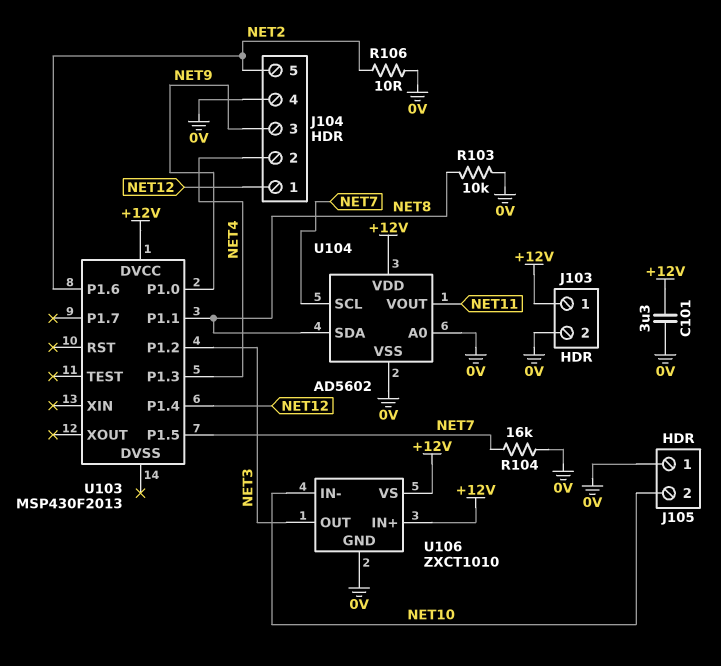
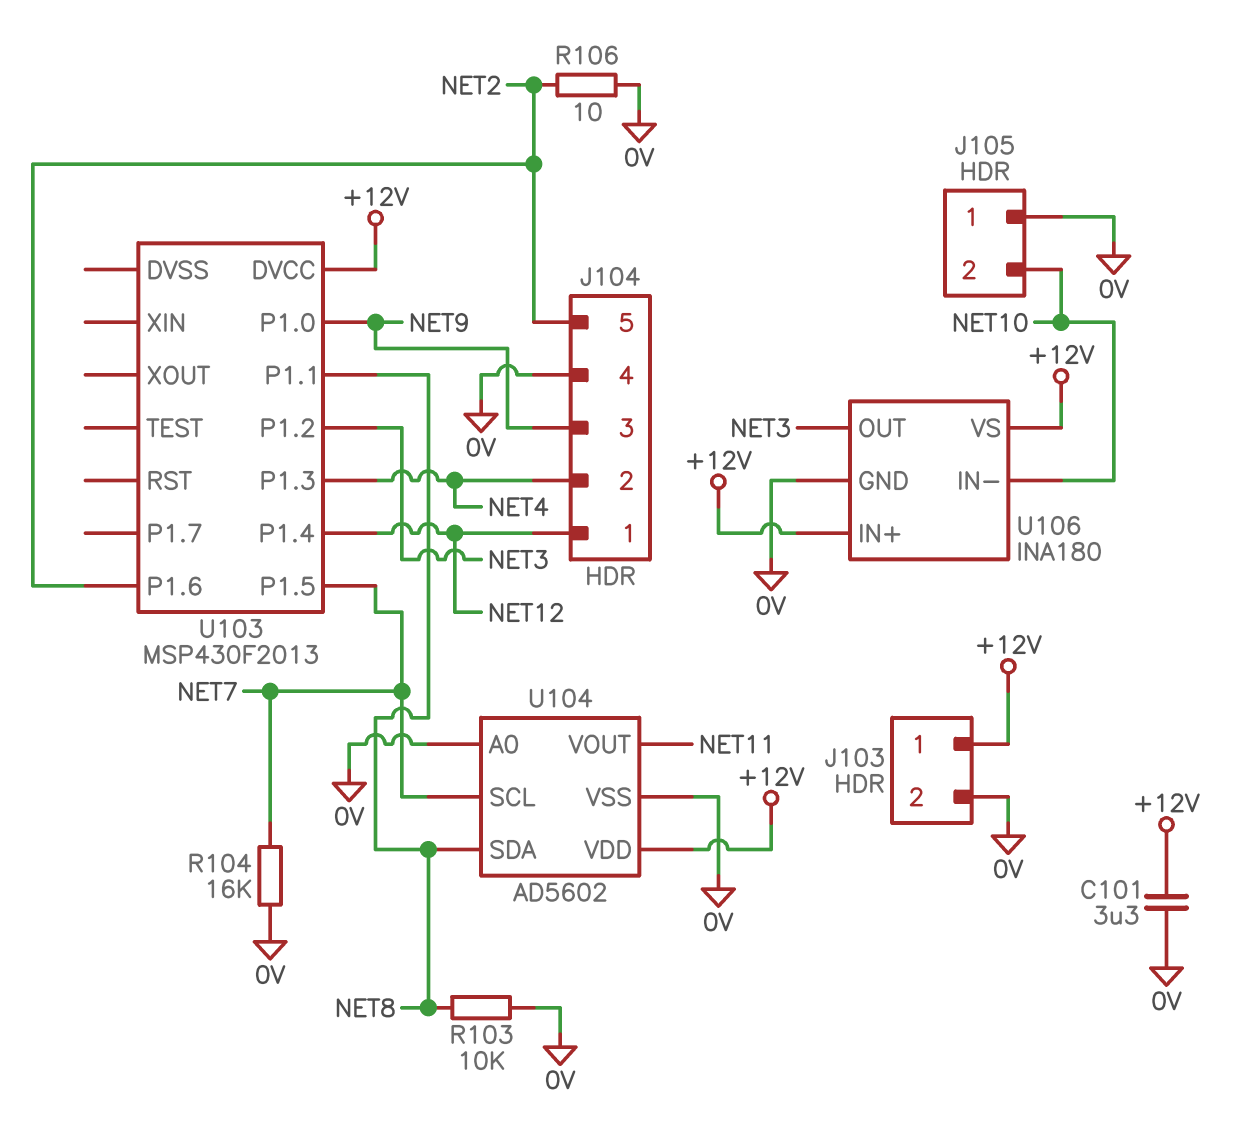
U106: ZXCT1010 -> INA180

